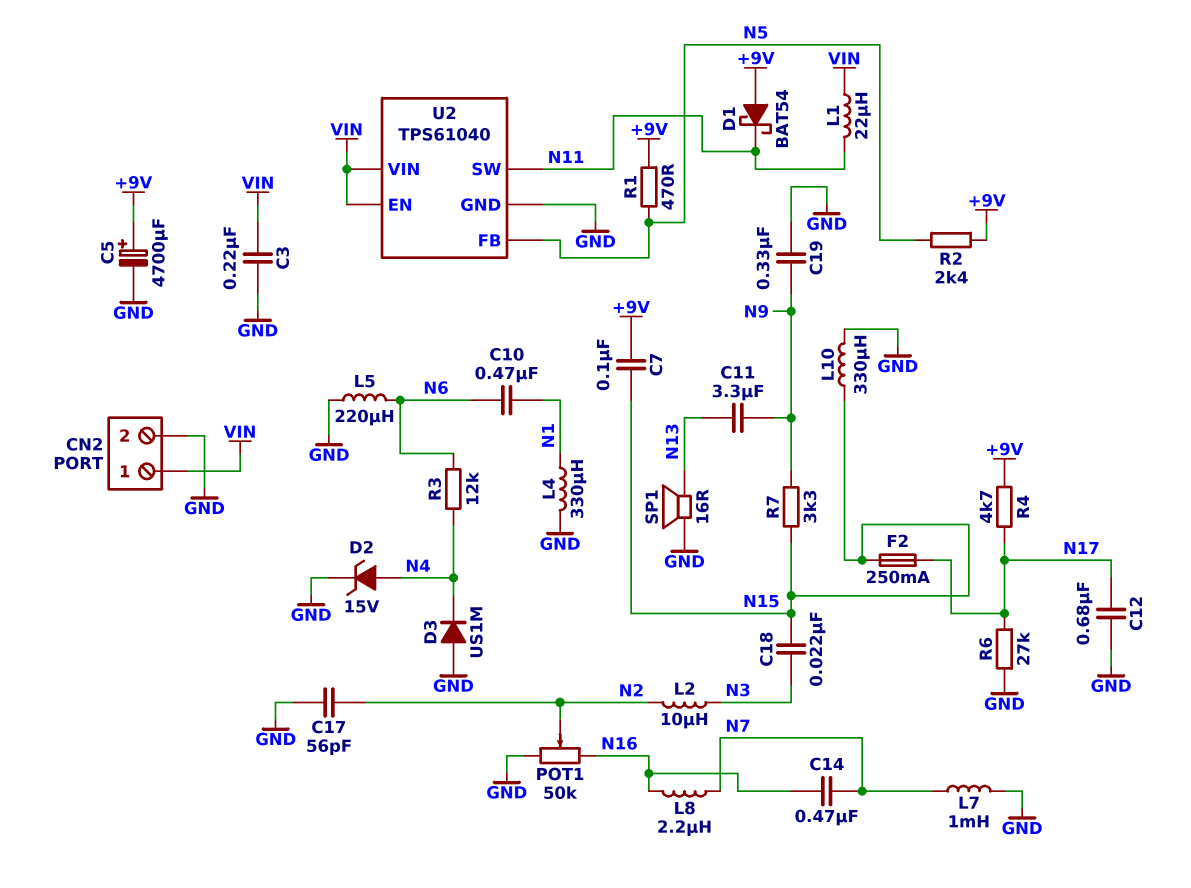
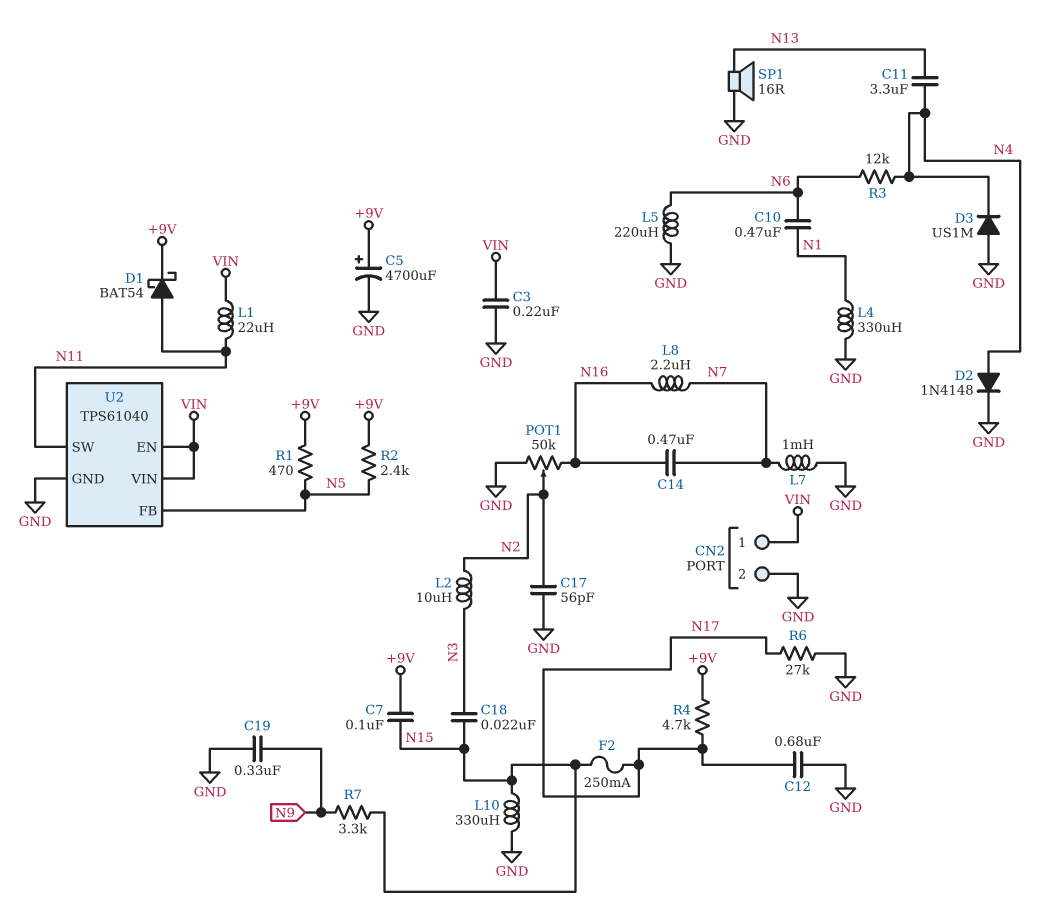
C11: 3.3uF (N9, N13) -> 3.3uF (N4, N13)
D1: schottky BAT54 (A +9V, K N11) -> schottky BAT54 (A N11, K +9V)
D2: zener 15V (A N4, K GND) -> diode 1N4148 (A N4, K GND)

